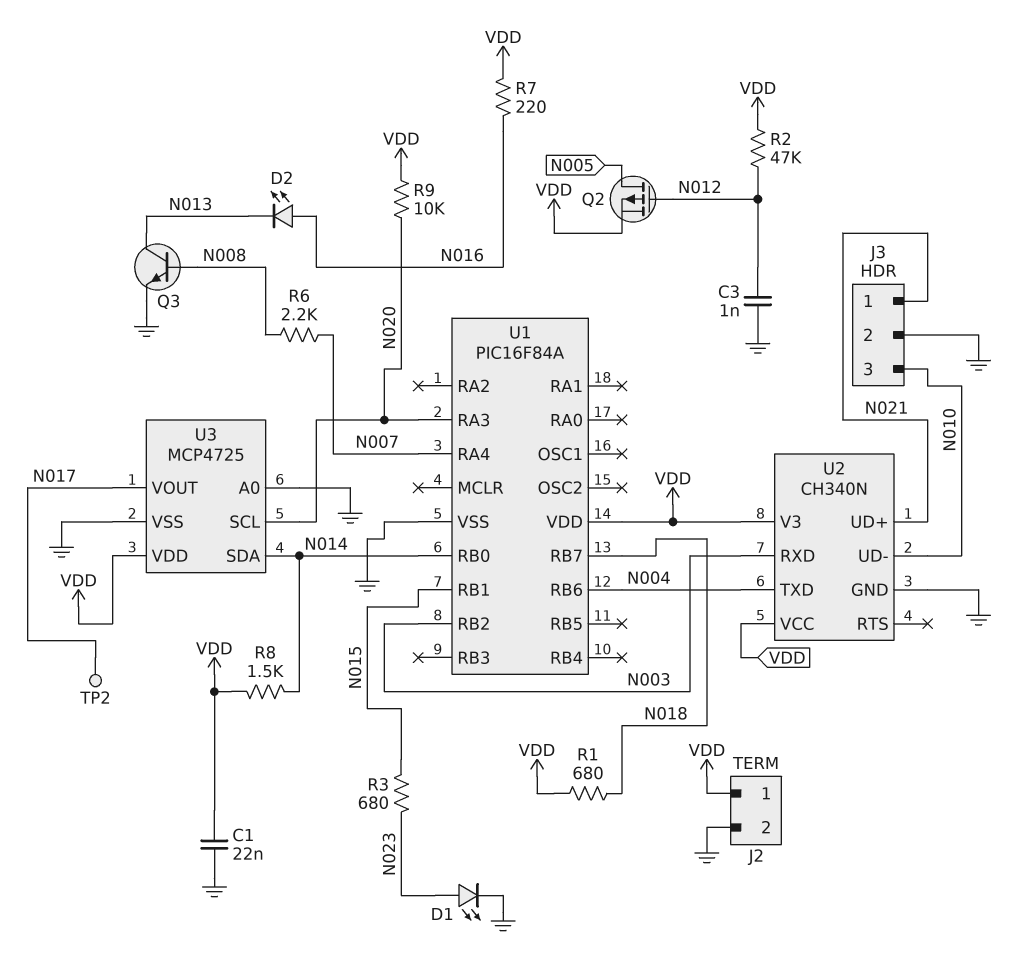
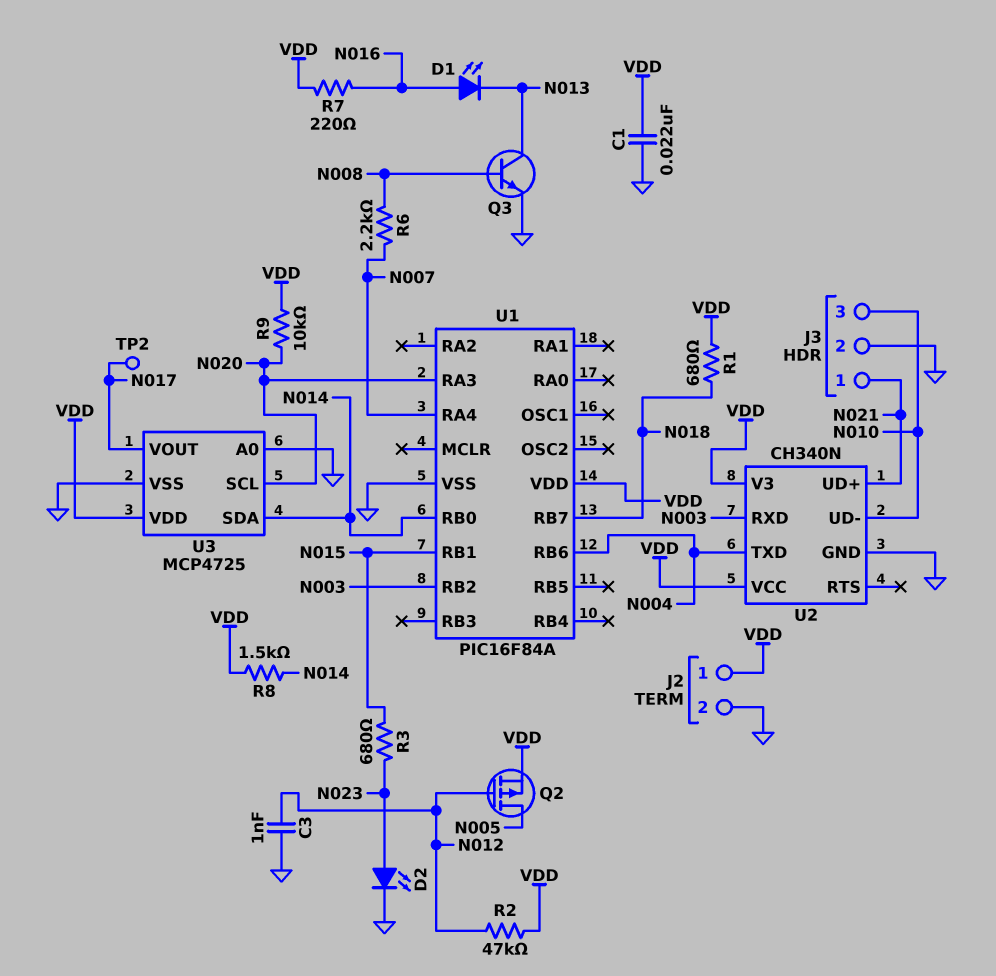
D1: LED (A N023, K GND) -> LED (A N016, K N013)
D2: LED (A N016, K N013) -> LED (A N023, K GND)

